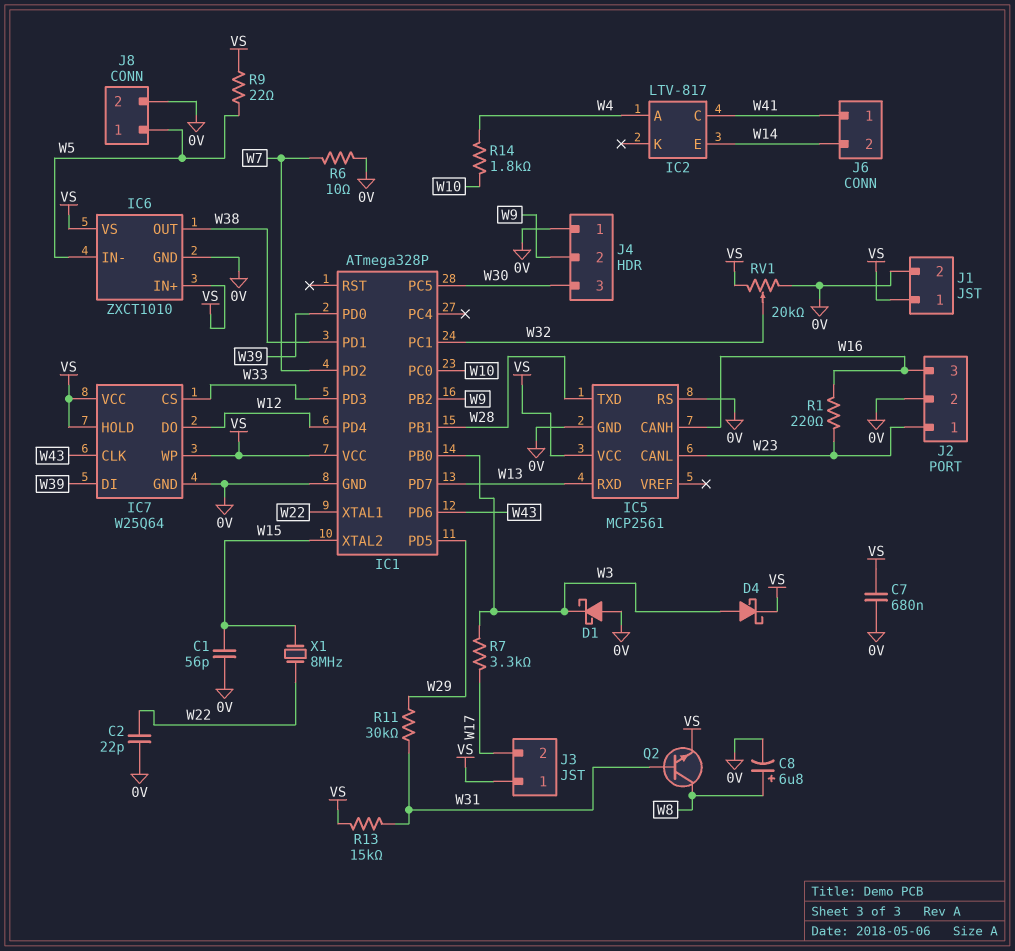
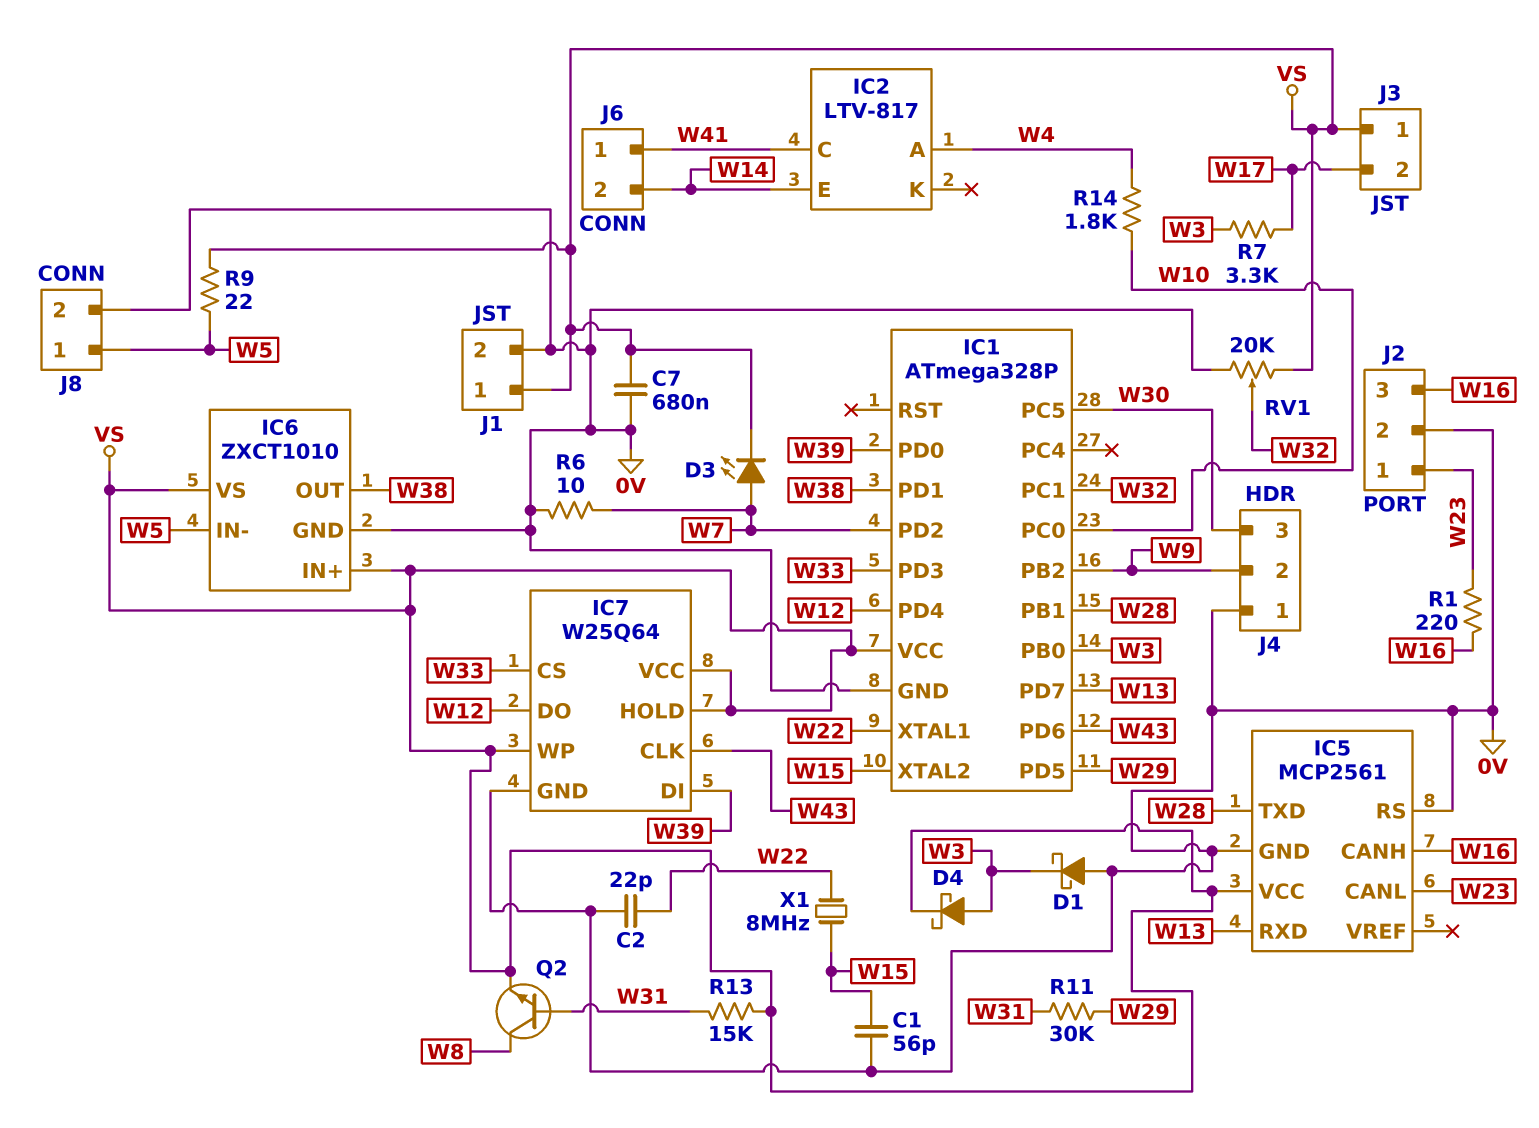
C8: 6.8uF (plus W8, minus 0V) -> none
D3: none -> LED (A W7, K VS)

